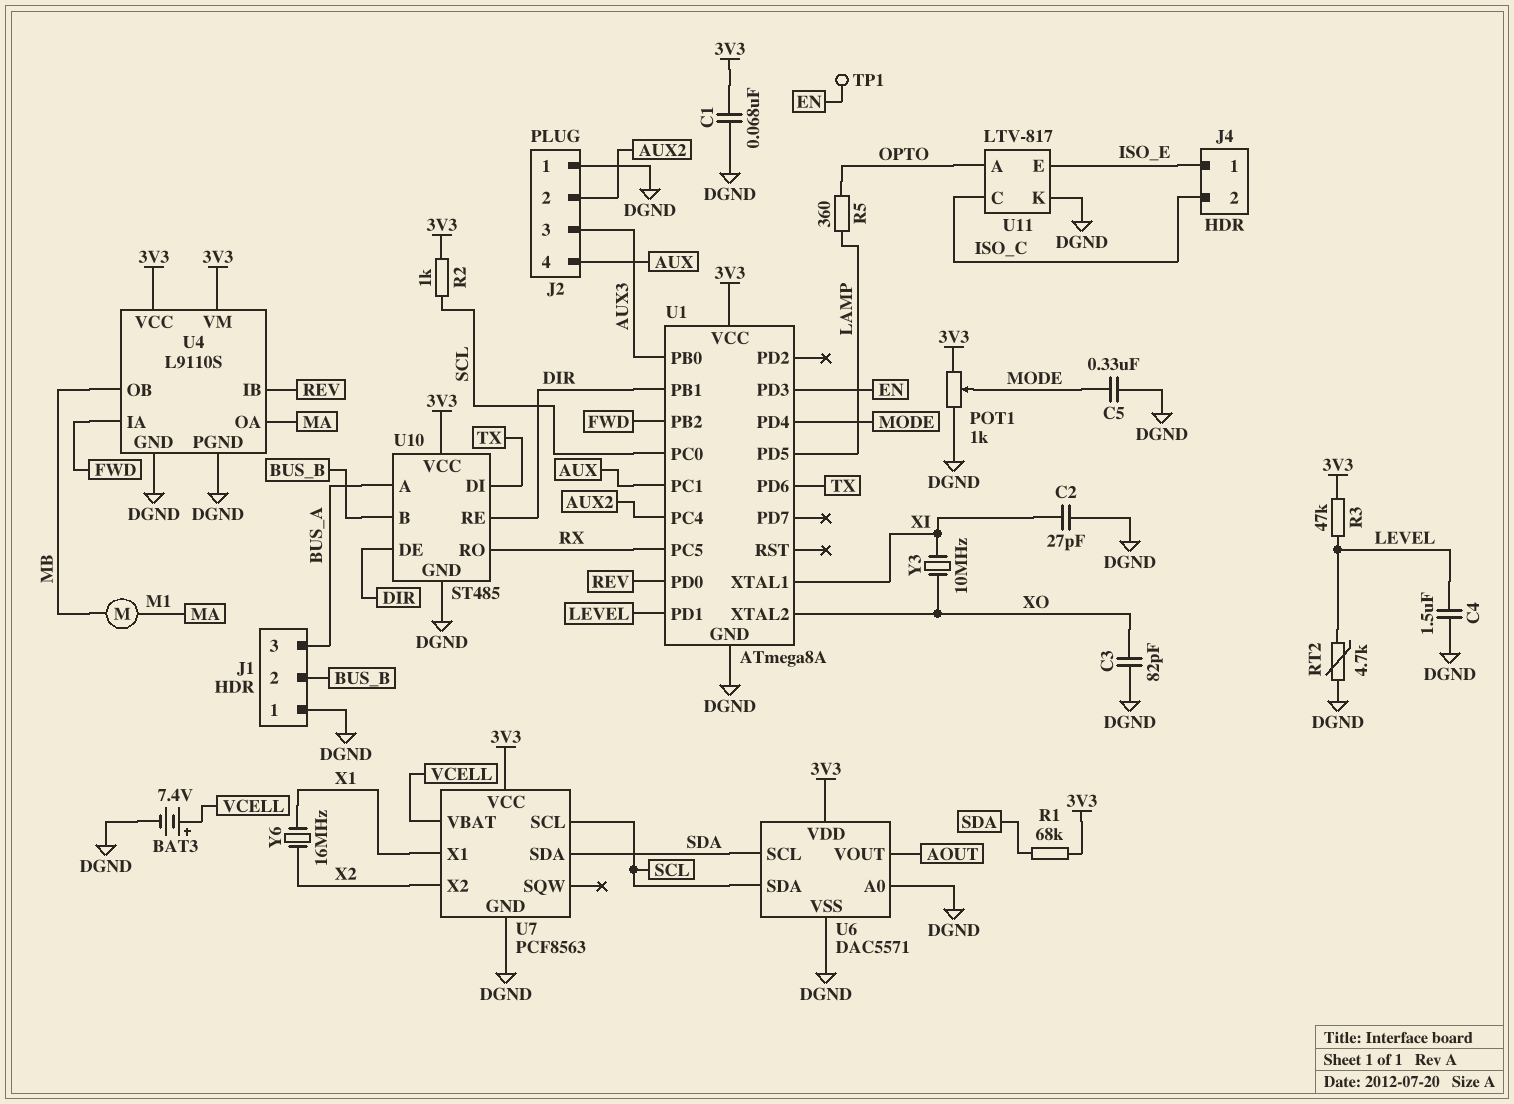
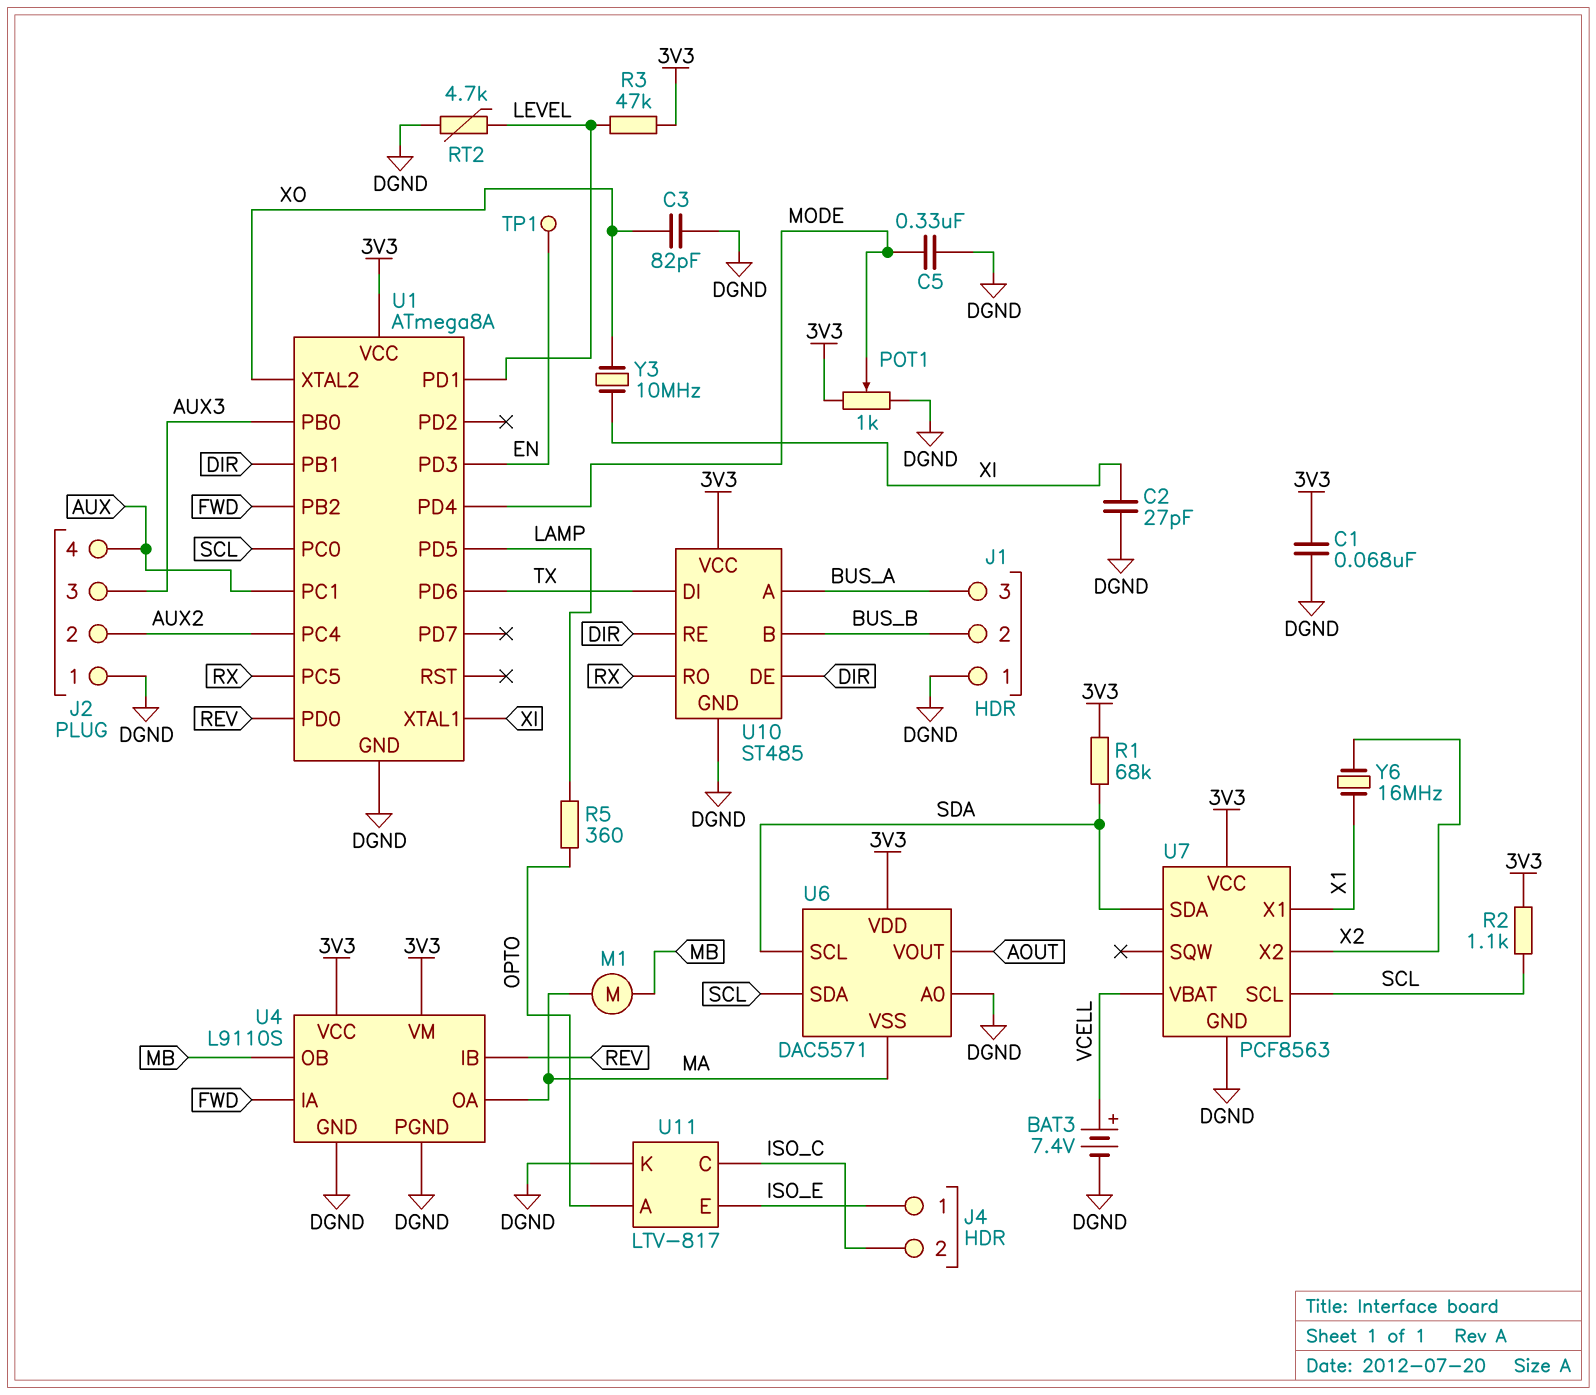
C4: 1.5uF (DGND, LEVEL) -> none
R2: 1k (3V3, SCL) -> 1.1k (3V3, SCL)
U6 pin VSS: DGND -> MA

